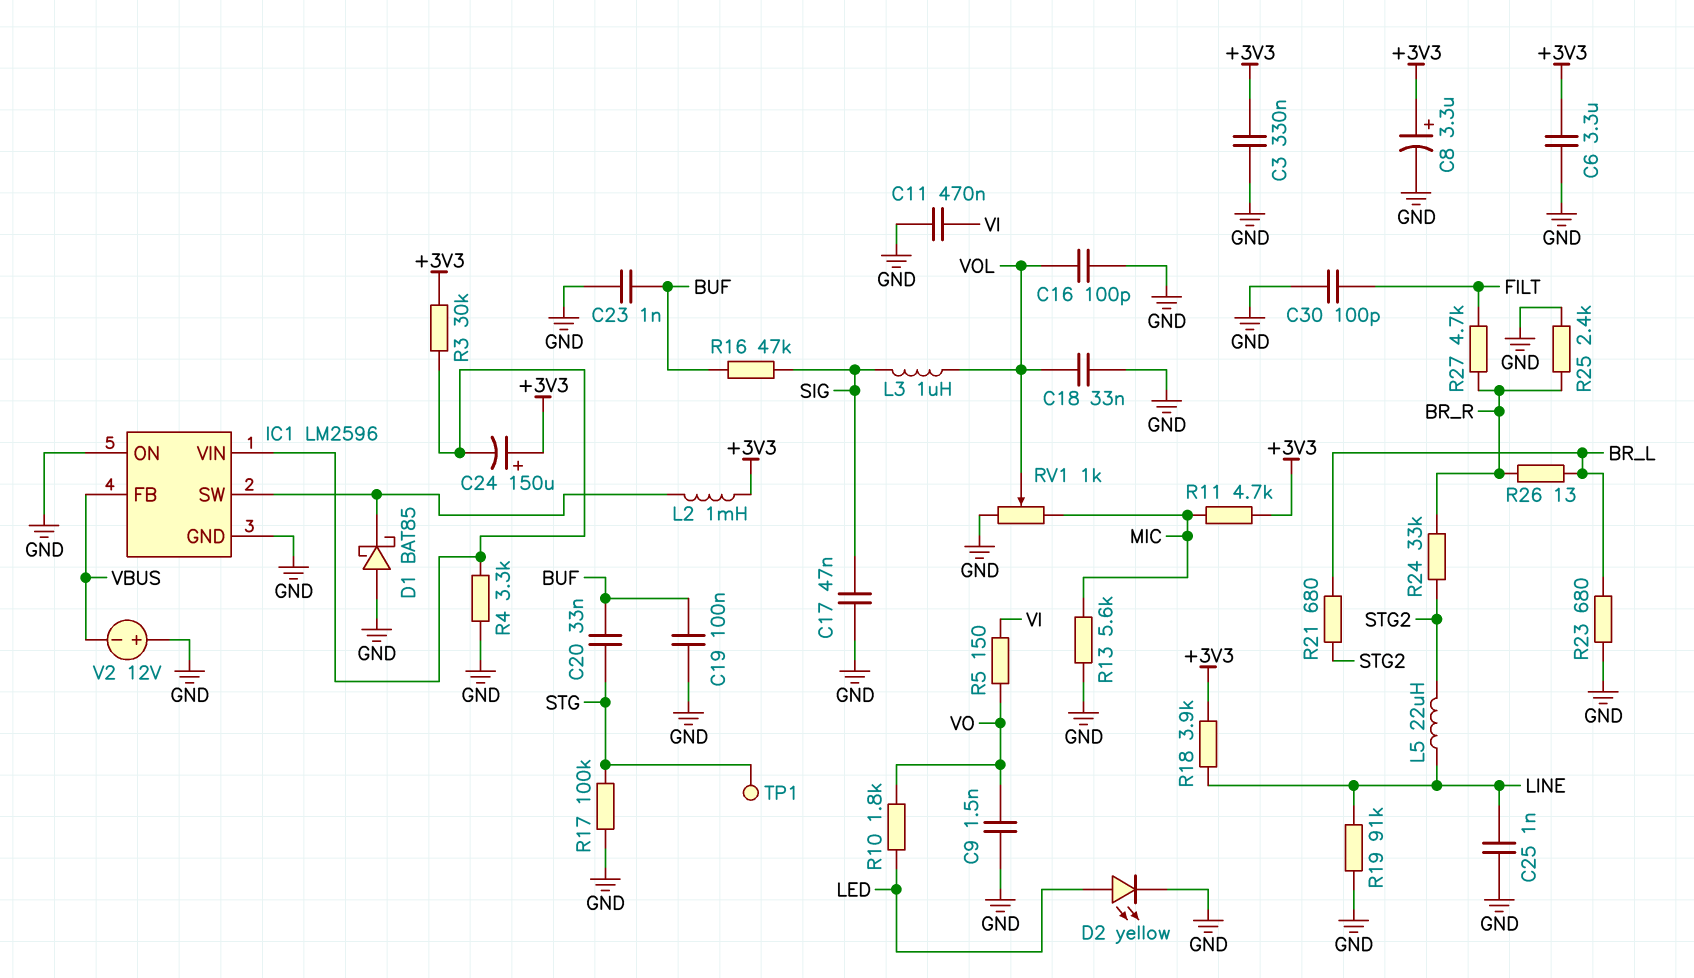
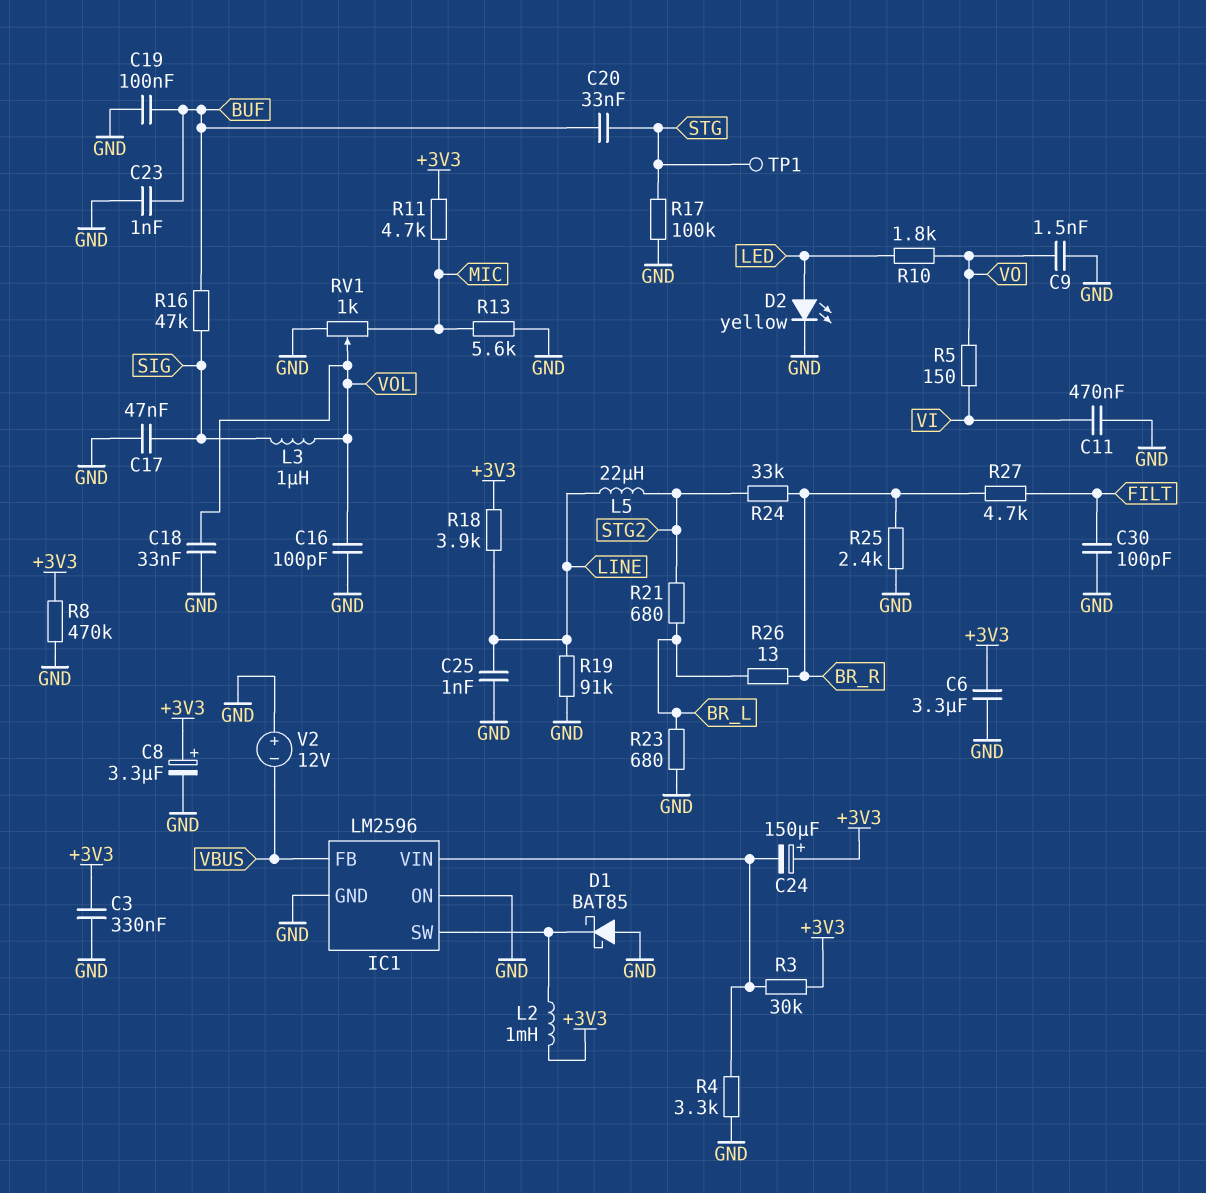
R8: none -> 470k (+3V3, GND)

